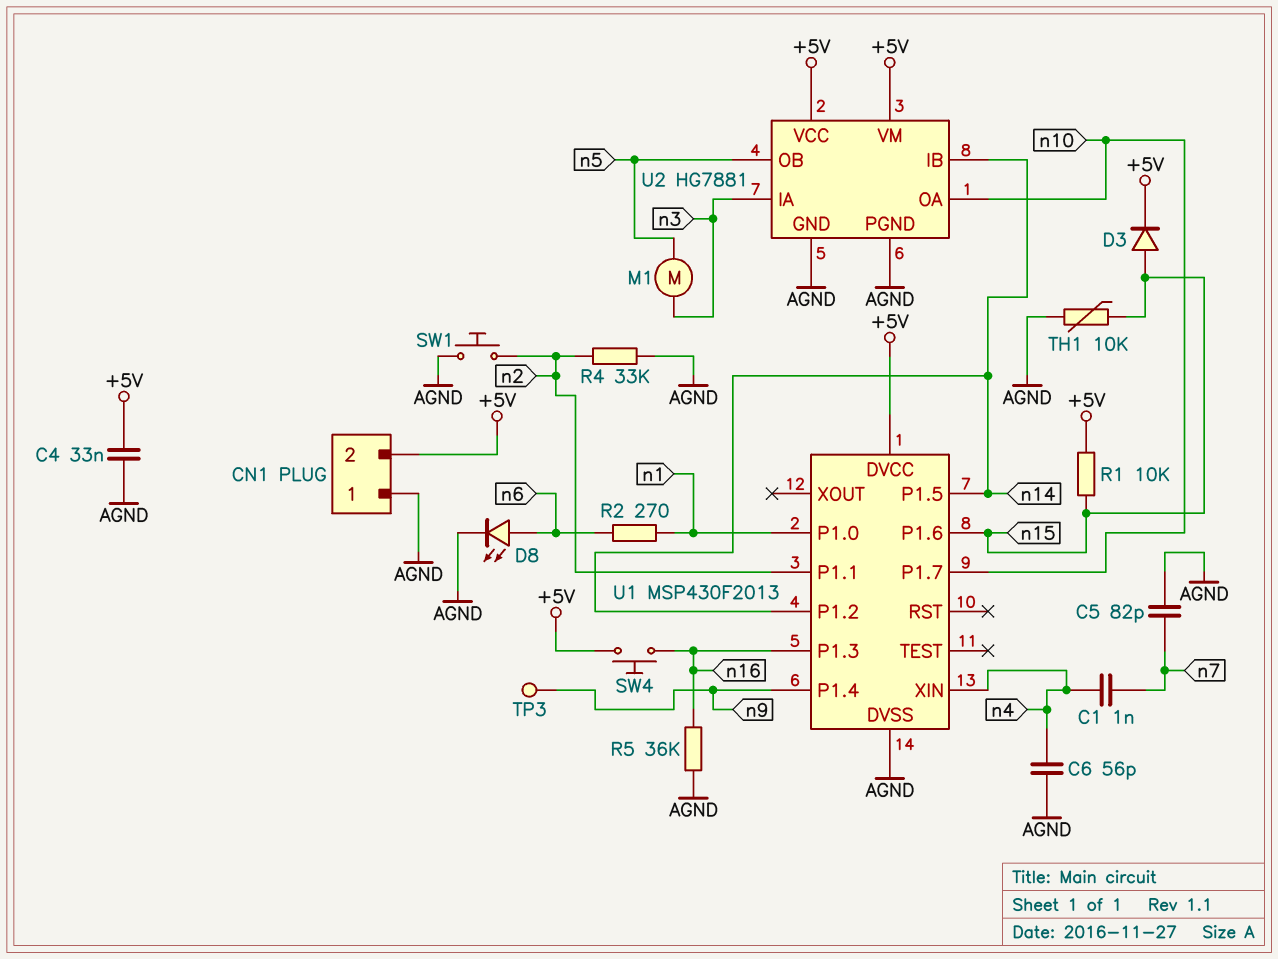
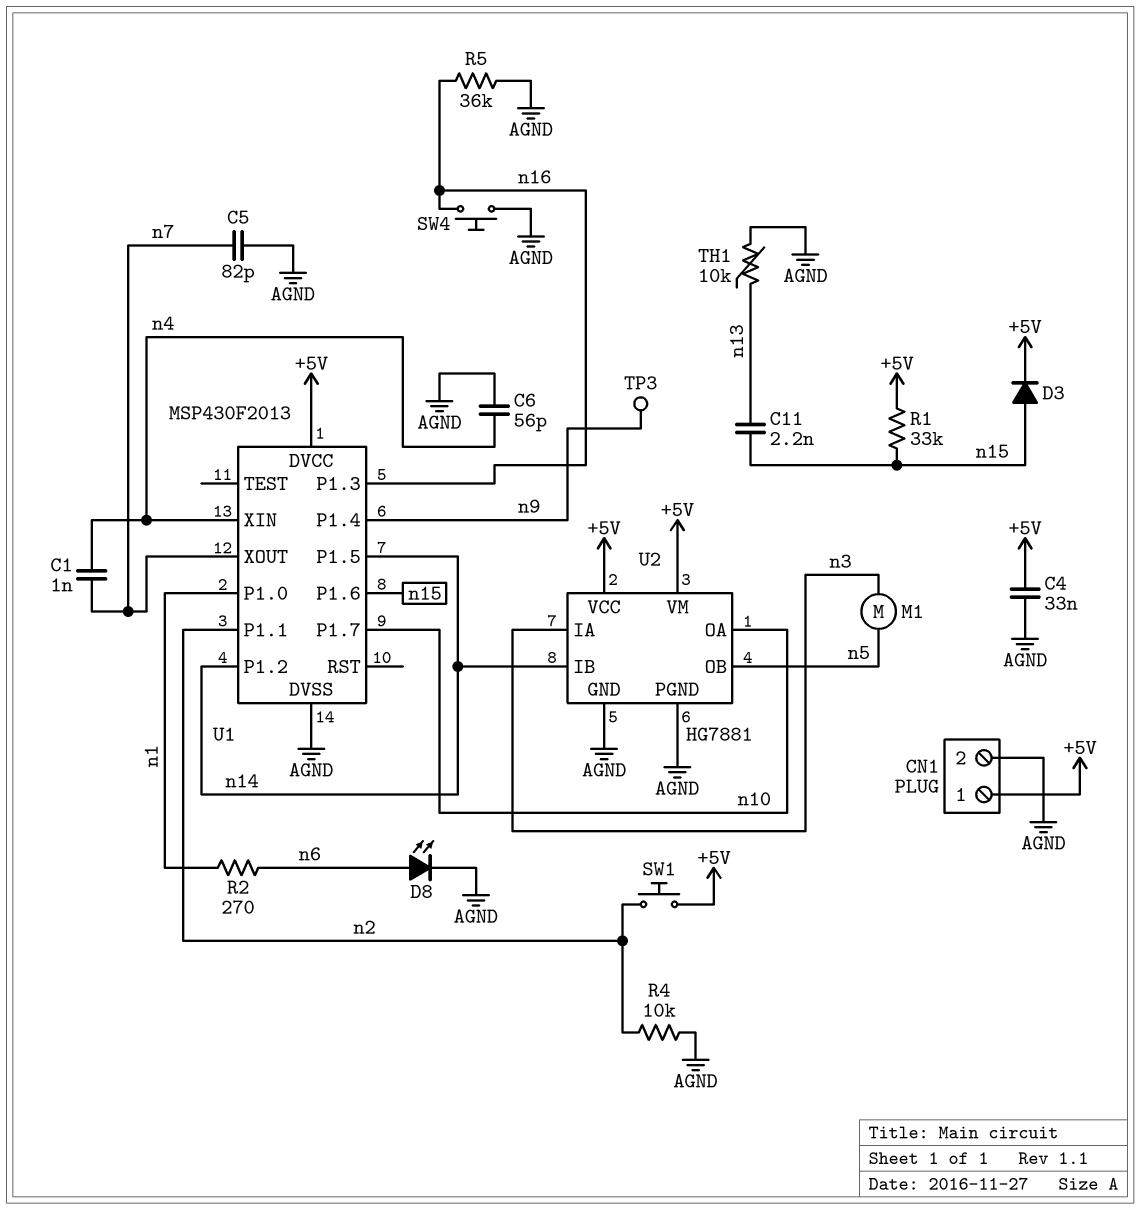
C11: none -> 2.2nF (n13, n15)
CN1 pin 1: AGND -> +5V
CN1 pin 2: +5V -> AGND
R1: 10k (+5V, n15) -> 33k (+5V, n15)
R4: 33k (AGND, n2) -> 10k (AGND, n2)
SW1: button (AGND, n2) -> button (+5V, n2)
SW4: button (+5V, n16) -> button (AGND, n16)
TH1: 10k (AGND, n15) -> 10k (AGND, n13)
U1 pin XOUT: none -> n7

